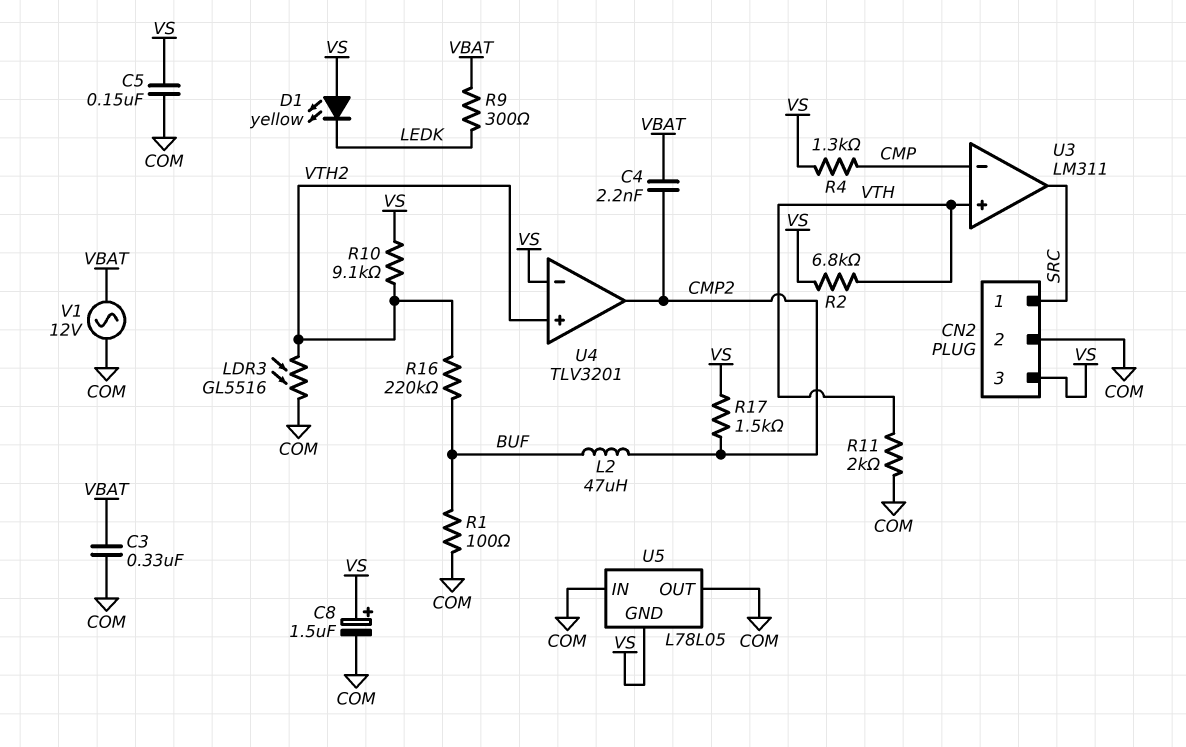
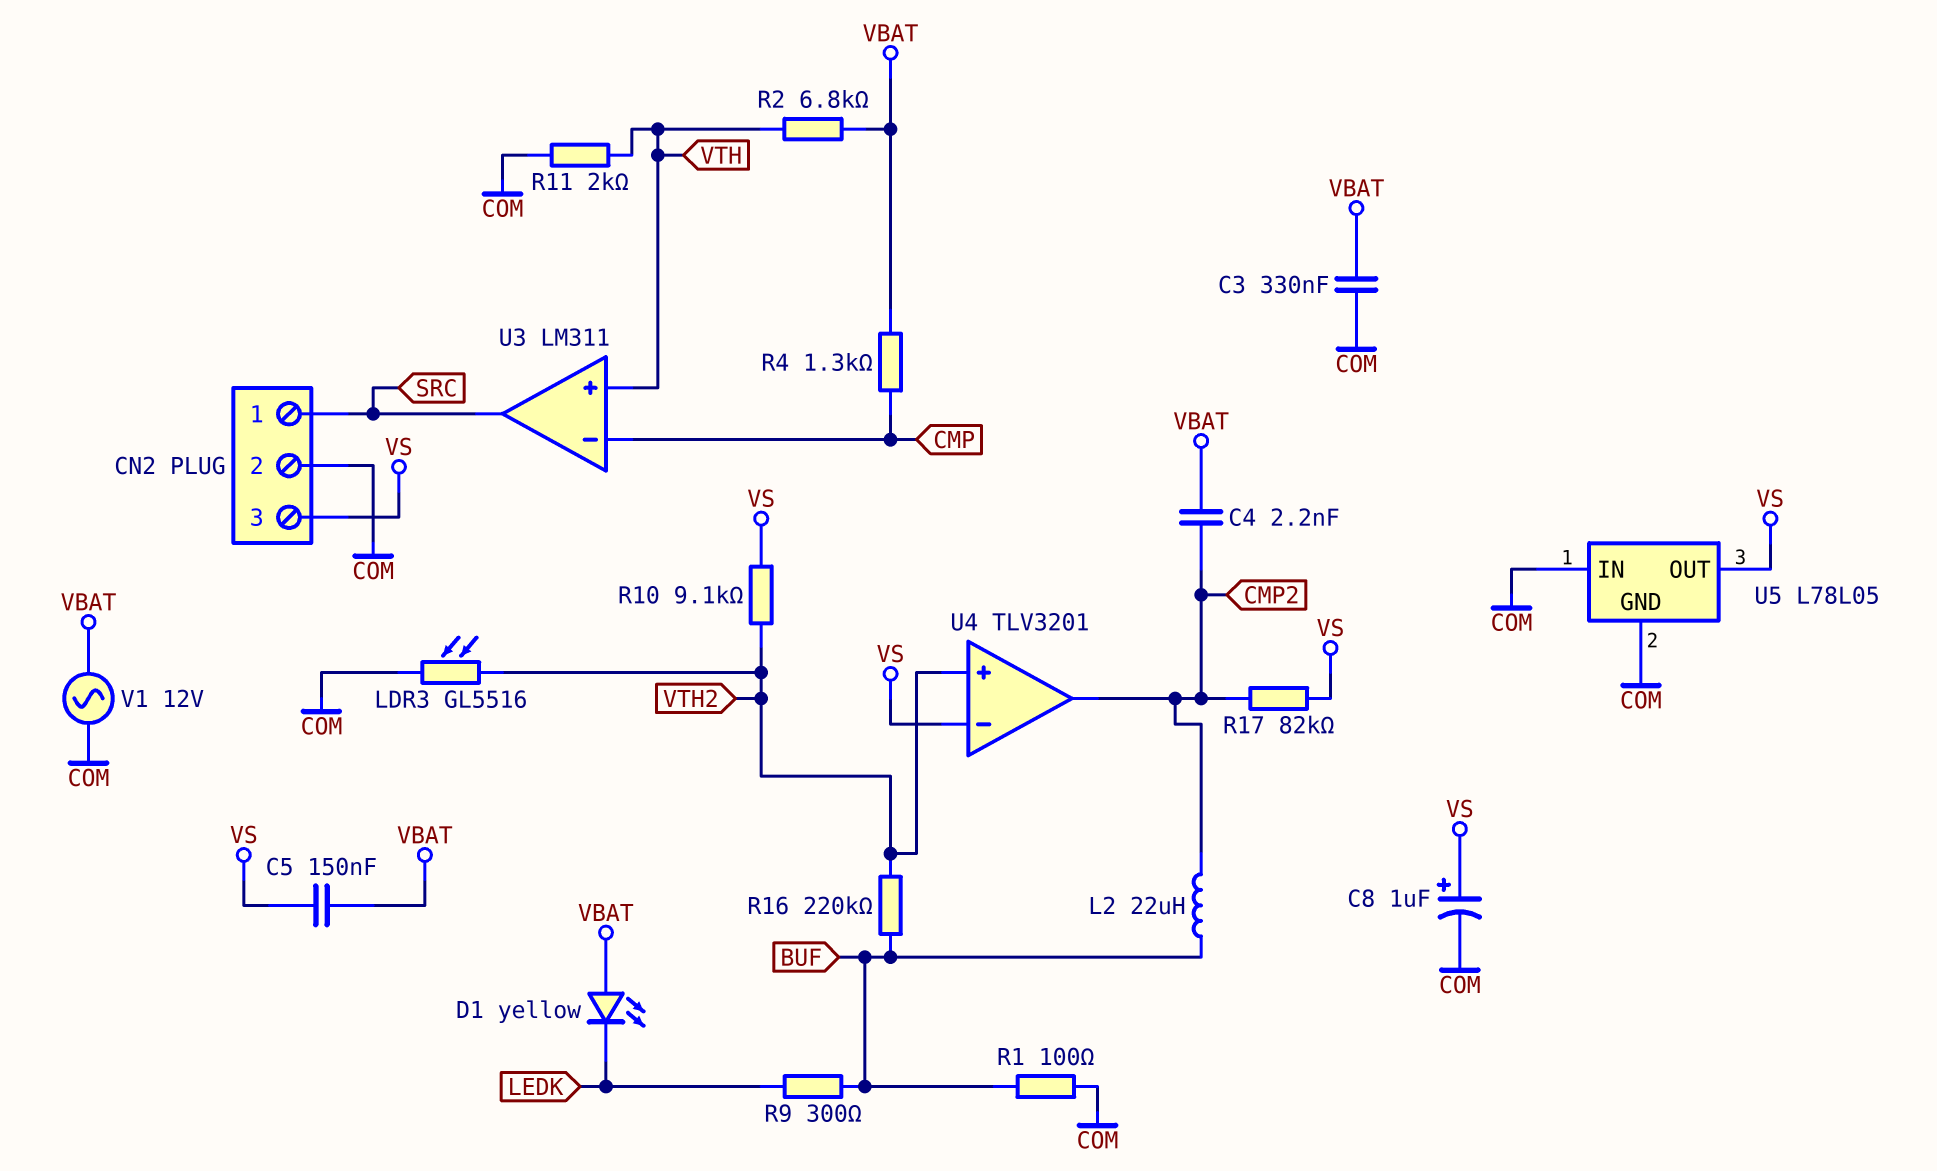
C5: 150nF (COM, VS) -> 150nF (VBAT, VS)
C8: 1.5uF (plus VS, minus COM) -> 1uF (plus VS, minus COM)
D1: LED yellow (A VS, K LEDK) -> LED yellow (A VBAT, K LEDK)
L2: 47uH (BUF, CMP2) -> 22uH (BUF, CMP2)
R2: 6.8k (VS, VTH) -> 6.8k (VBAT, VTH)
R4: 1.3k (CMP, VS) -> 1.3k (CMP, VBAT)
R9: 300 (LEDK, VBAT) -> 300 (BUF, LEDK)
R17: 1.5k (CMP2, VS) -> 82k (CMP2, VS)
U5 pin GND: VS -> COM
U5 pin OUT: COM -> VS

